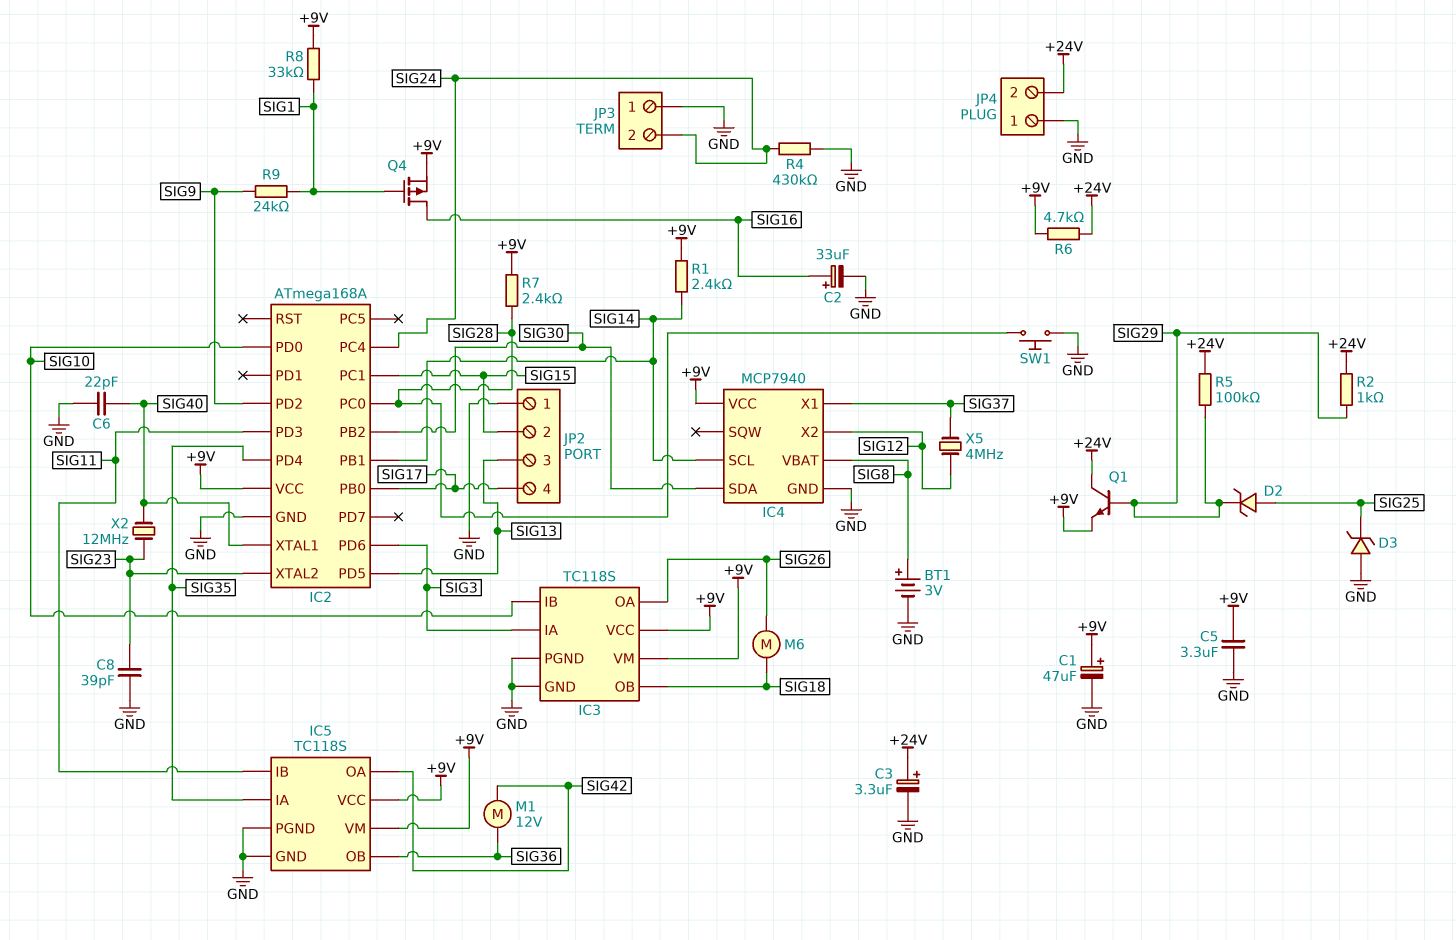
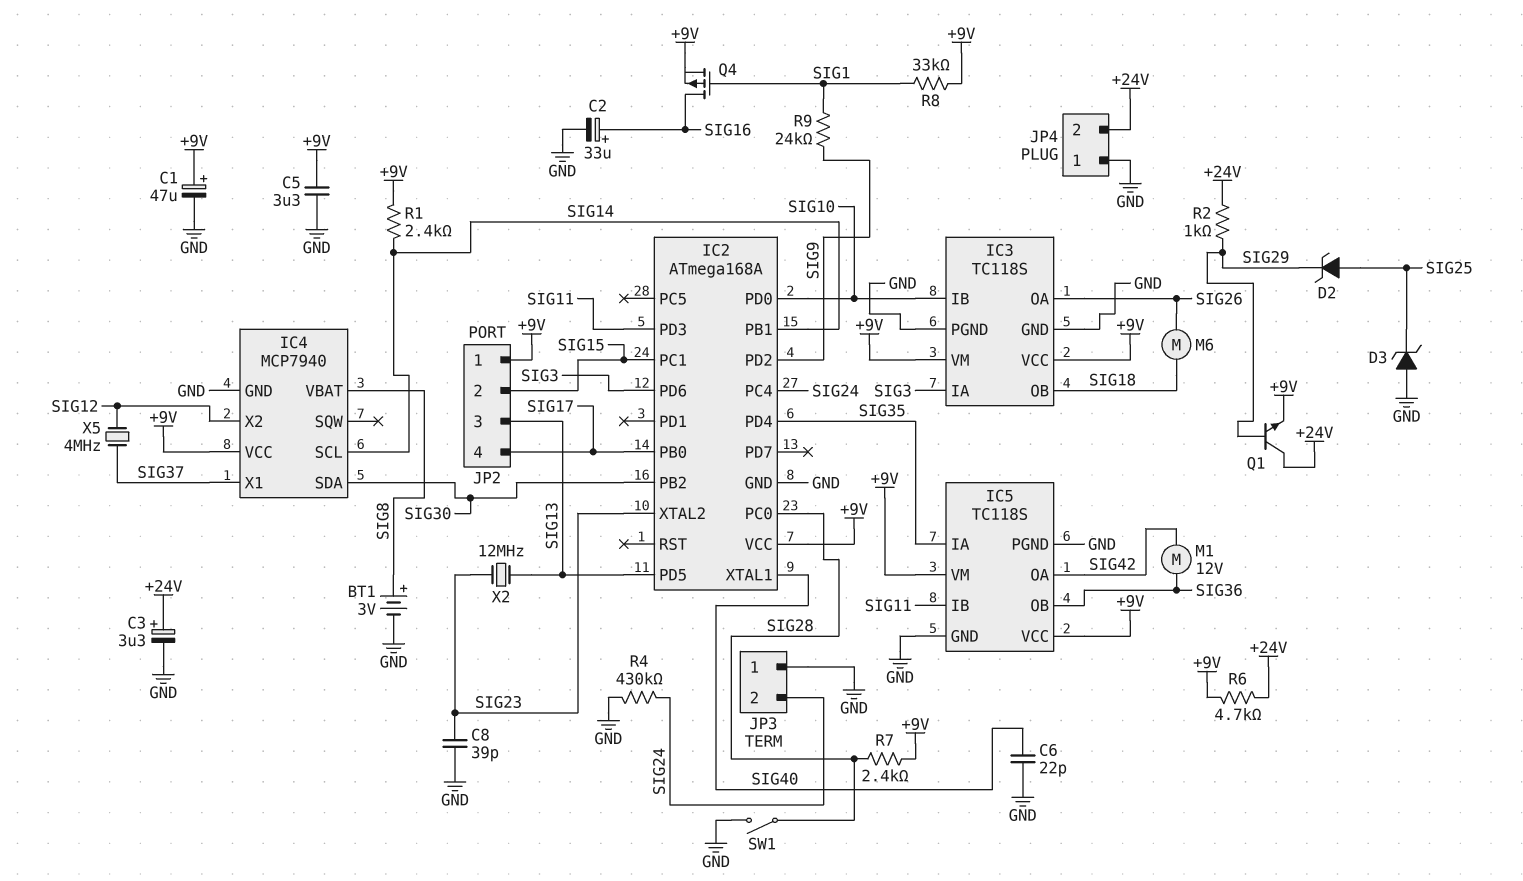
JP2 pin 1: GND -> +9V
R5: 100k (+24V, SIG29) -> none
SW1: button (GND, SIG28) -> switch (GND, SIG28)
X2: 12MHz (SIG23, SIG40) -> 12MHz (SIG13, SIG23)

